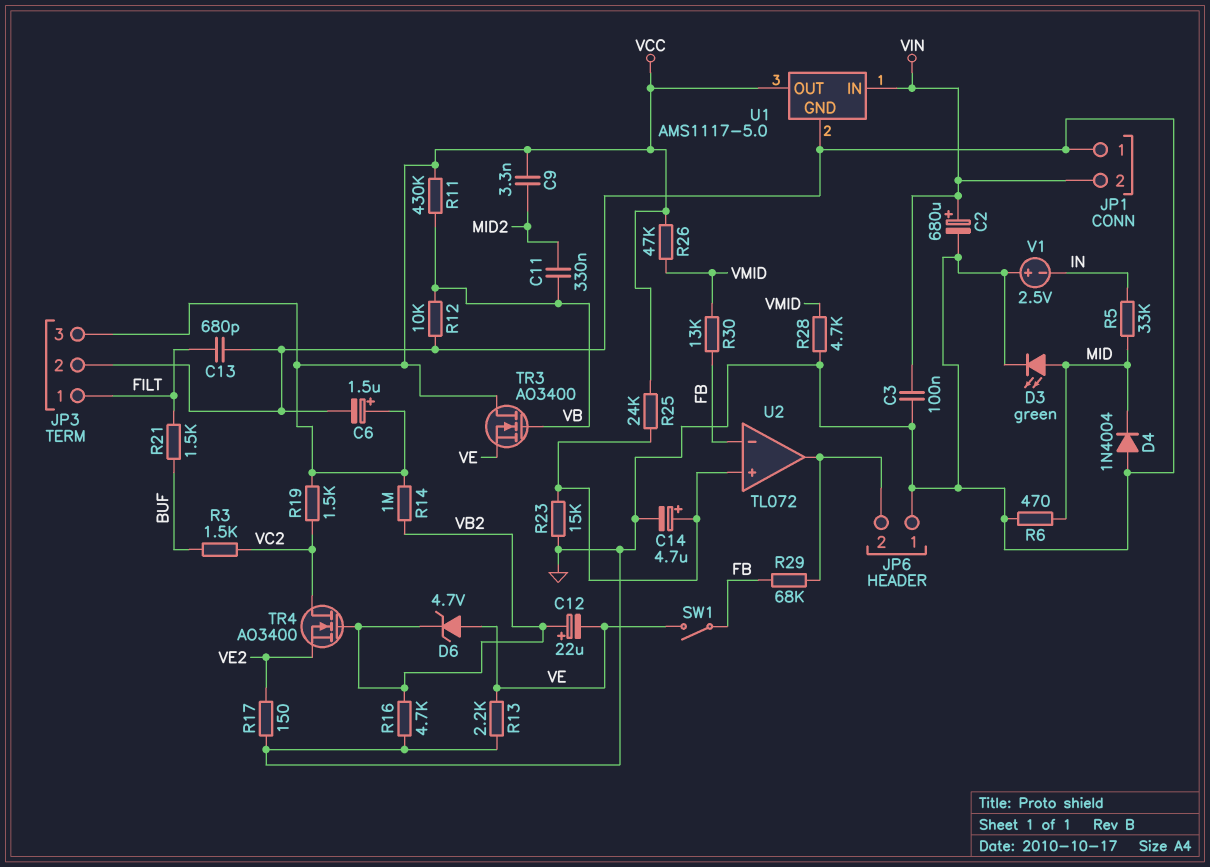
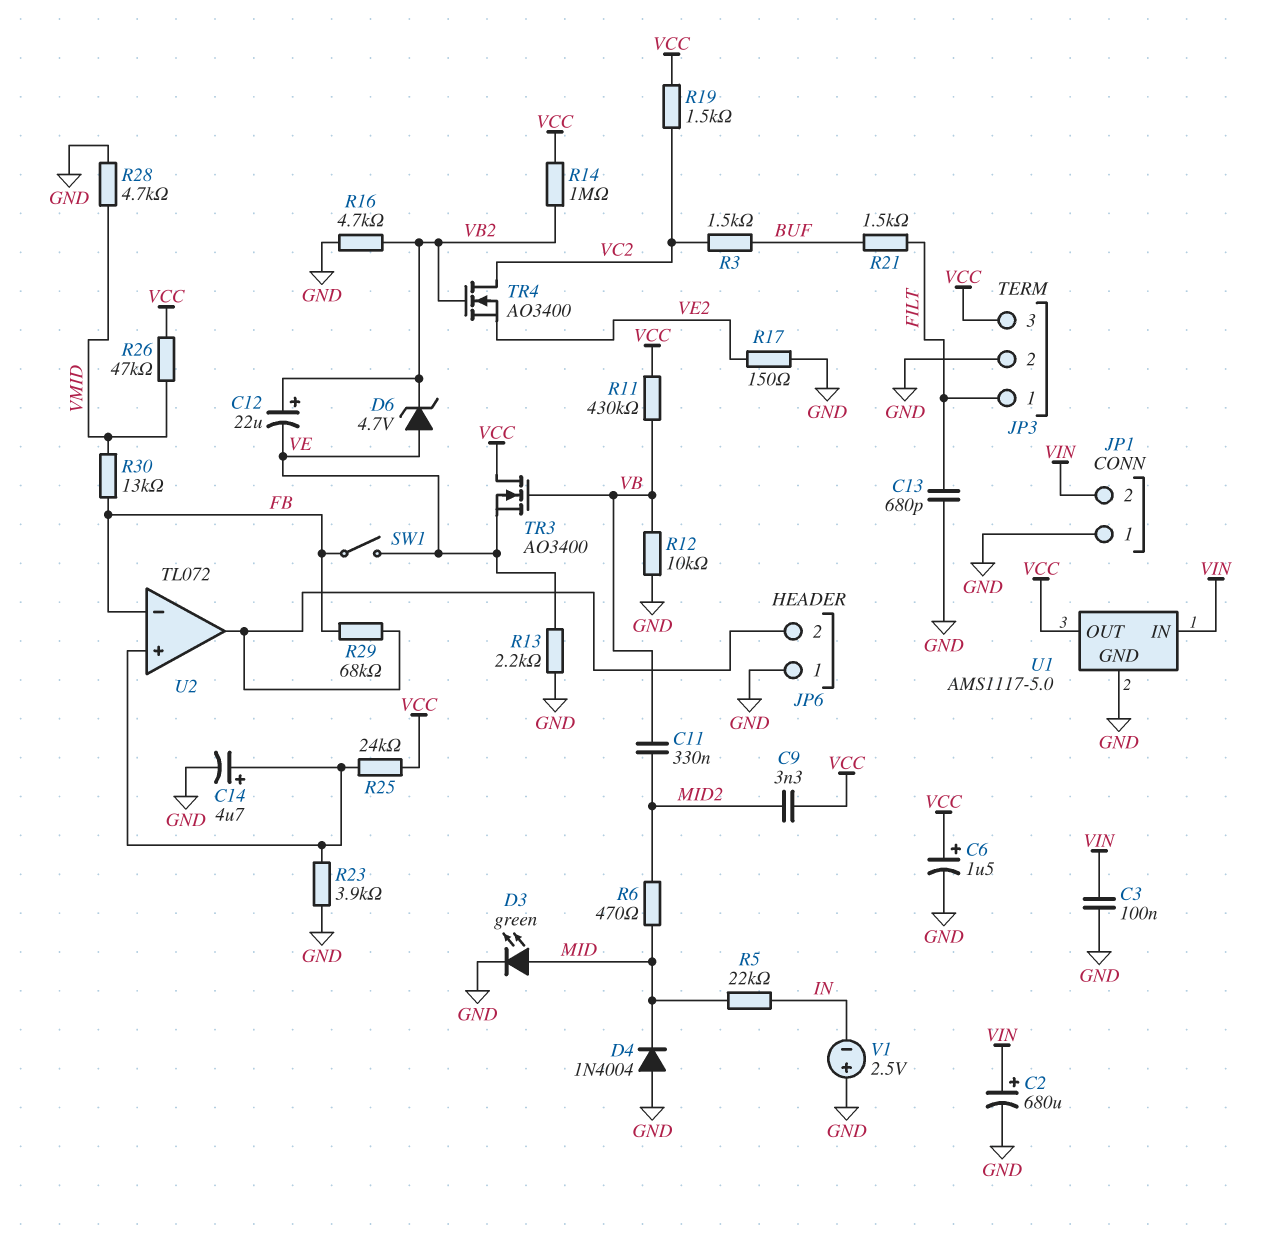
R5: 33k (IN, MID) -> 22k (IN, MID)
R6: 470 (GND, MID) -> 470 (MID, MID2)
R23: 15k (GND, U2/in+) -> 3.9k (GND, U2/in+)

